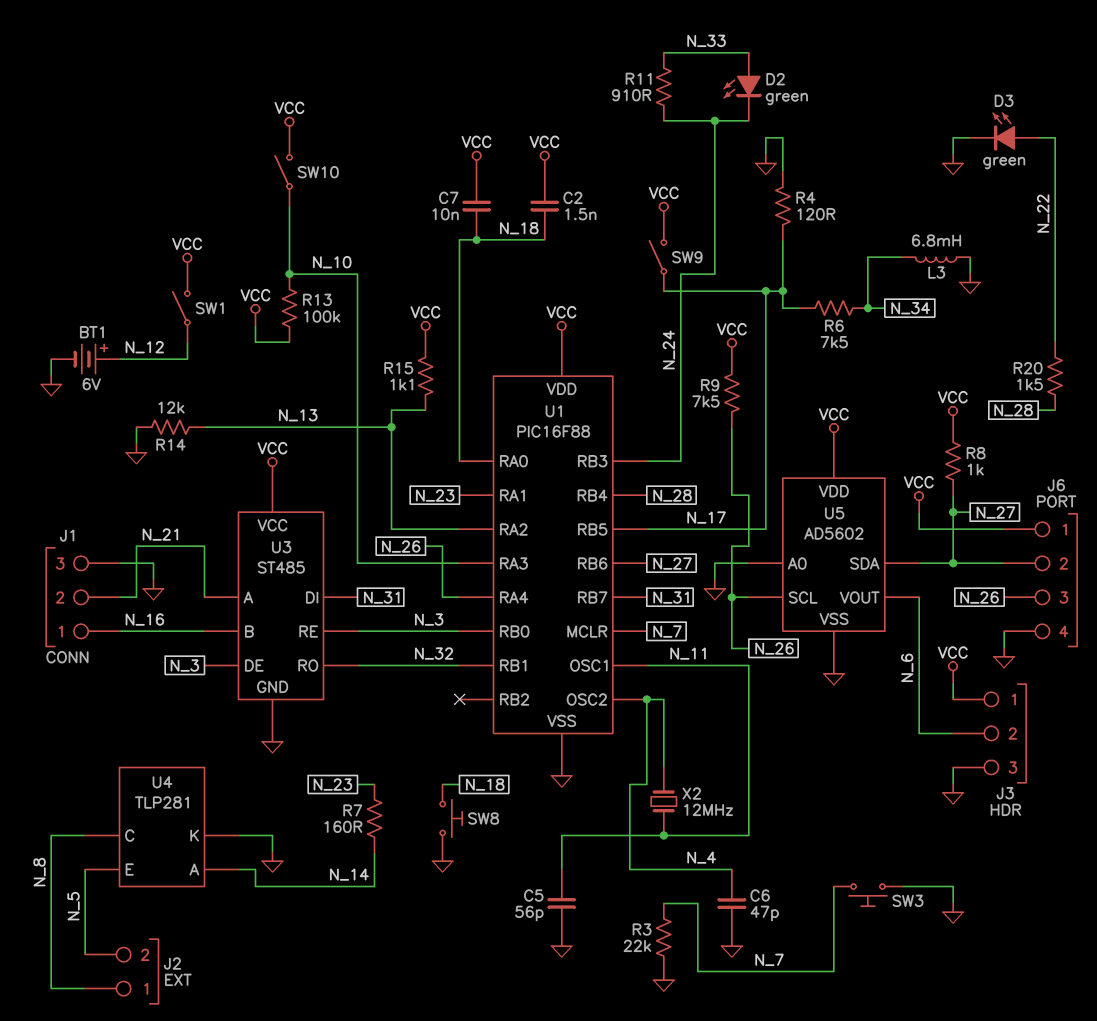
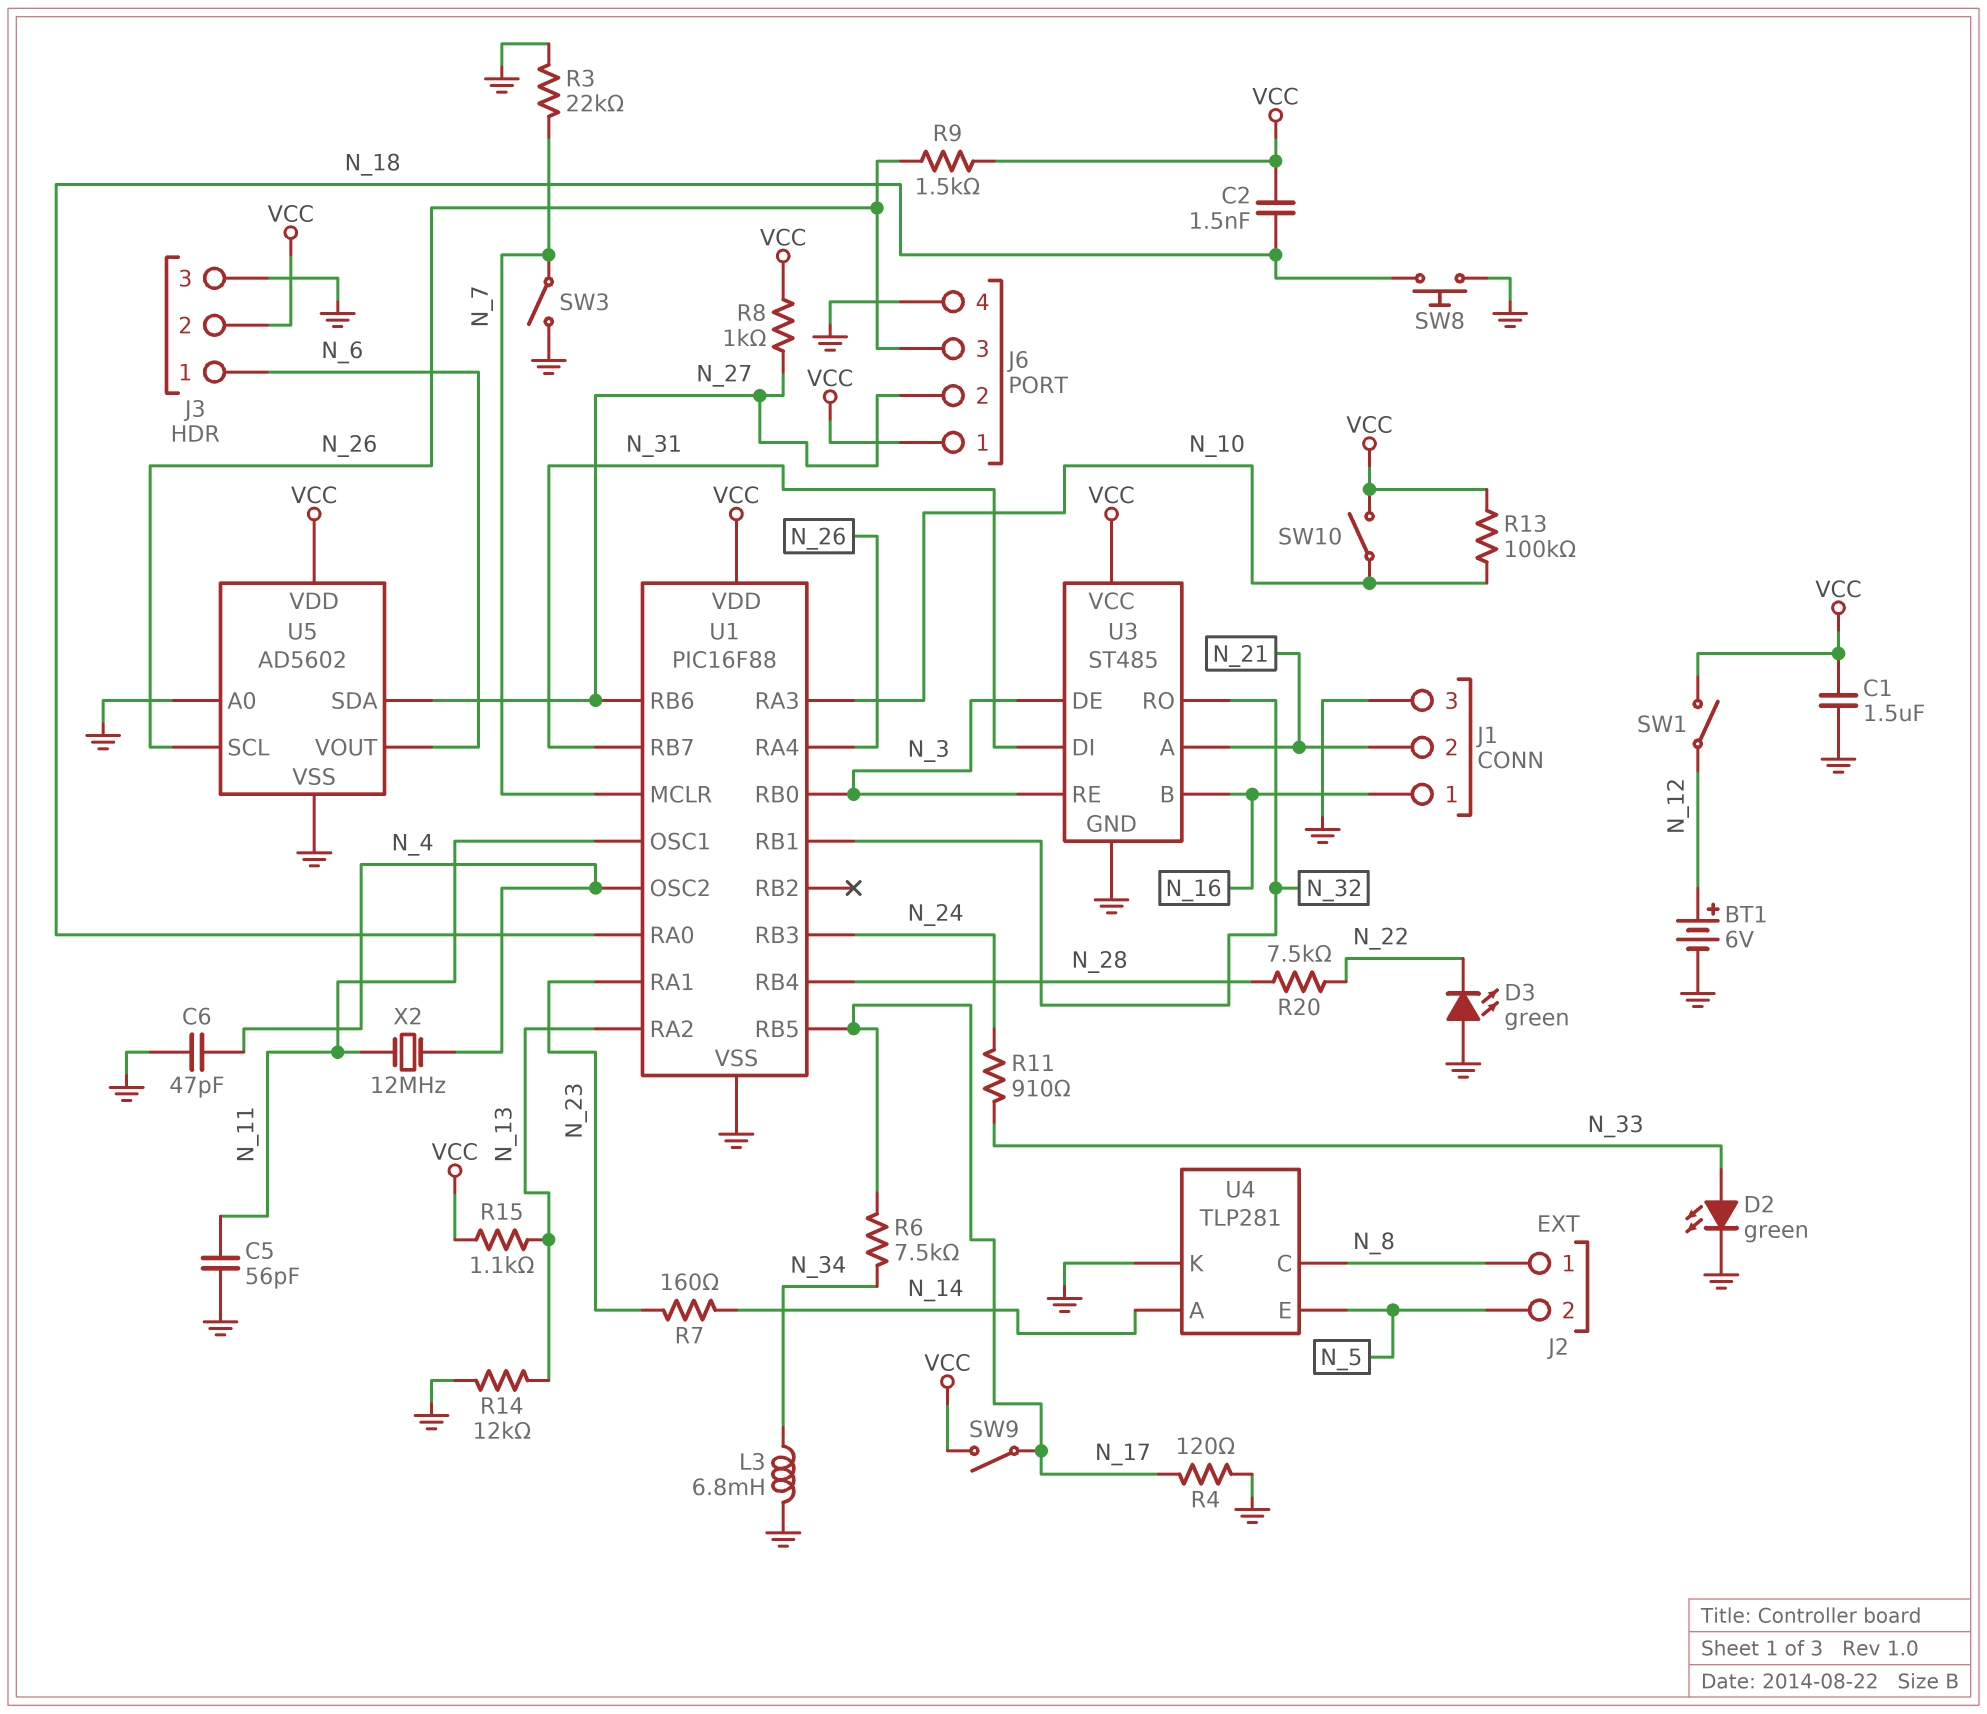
C1: none -> 1.5uF (GND, VCC)
C7: 10nF (N_18, VCC) -> none
D2: LED green (A N_33, K N_24) -> LED green (A N_33, K GND)
D3: LED green (A N_22, K GND) -> LED green (A GND, K N_22)
J3 pin 1: VCC -> N_6
J3 pin 2: N_6 -> VCC
R9: 7.5k (N_26, VCC) -> 1.5k (N_26, VCC)
R20: 1.5k (N_22, N_28) -> 7.5k (N_22, N_28)
SW3: button (GND, N_7) -> switch (GND, N_7)

